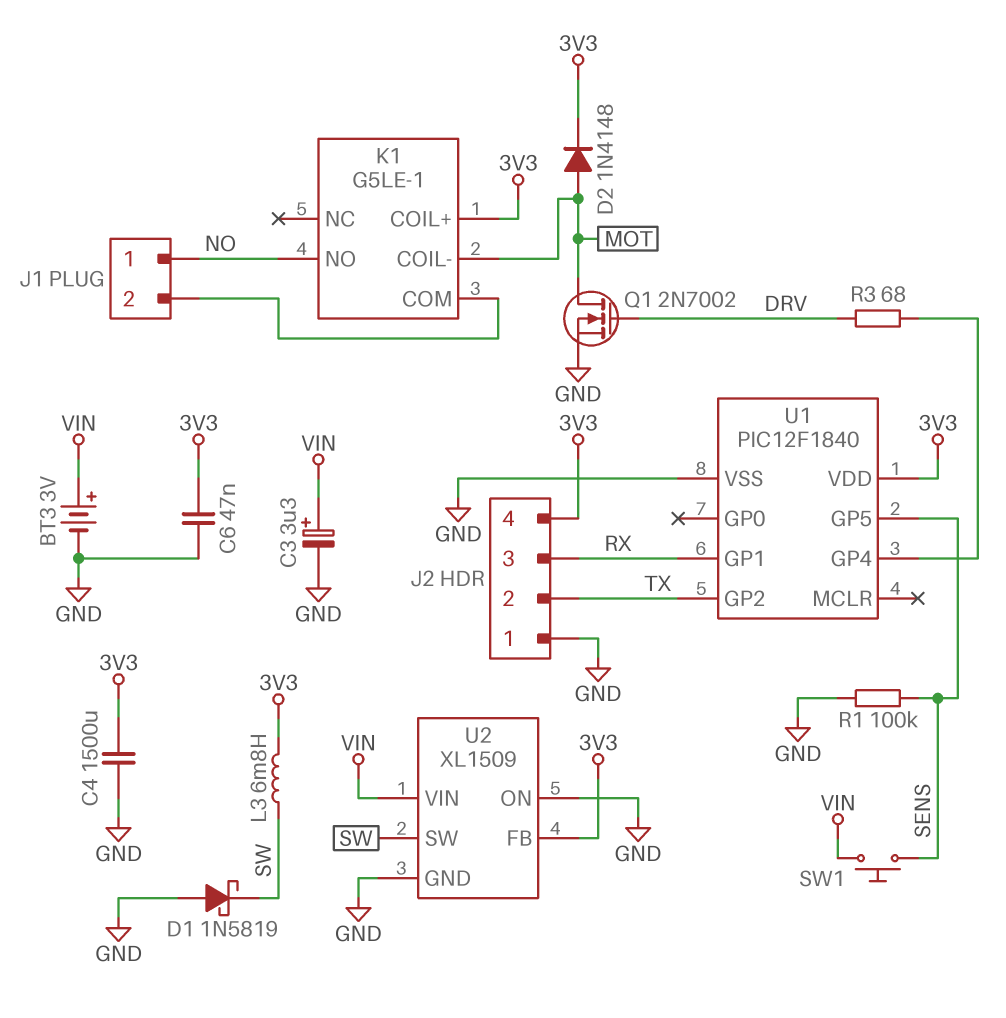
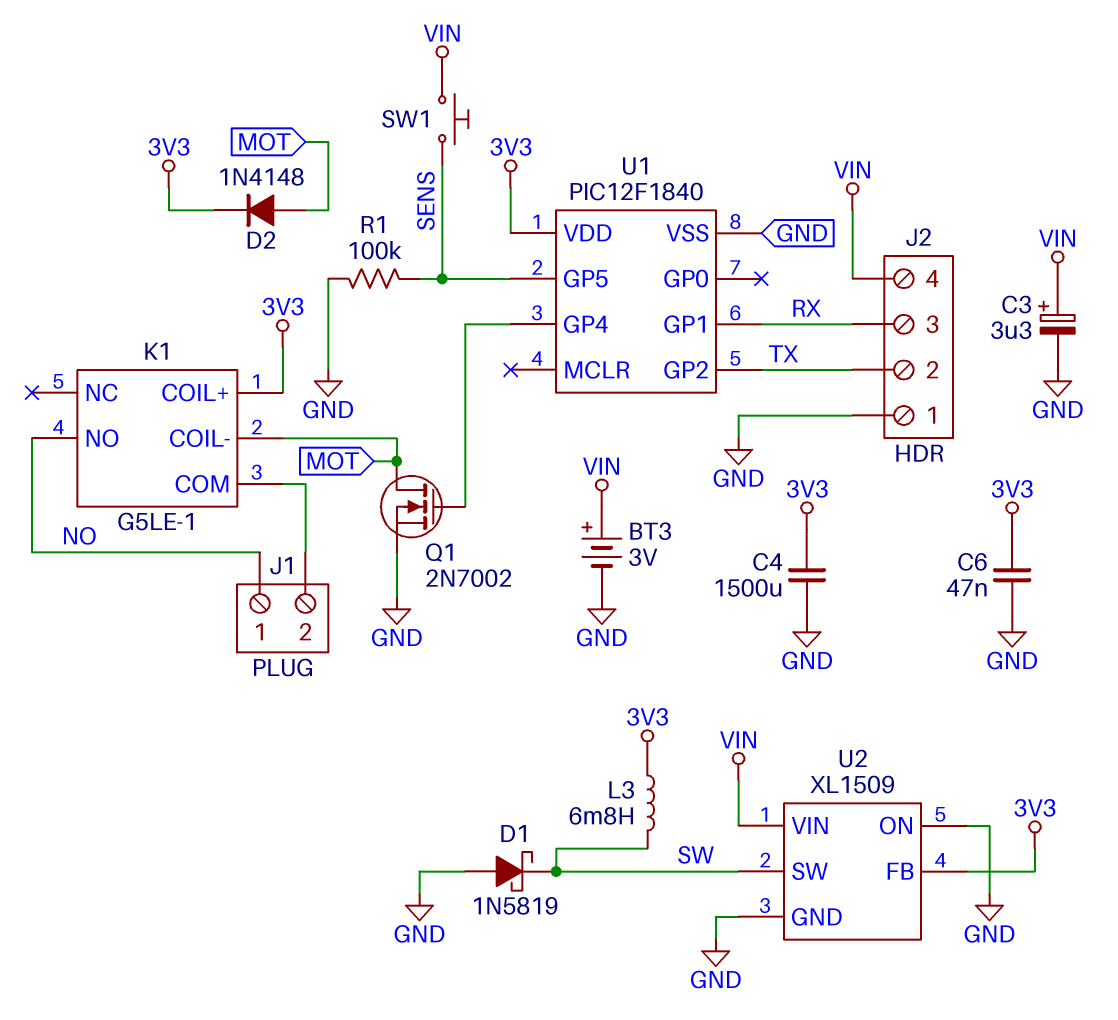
J2 pin 4: 3V3 -> VIN
Q1: NMOS 2N7002 (G DRV, D MOT, S GND) -> NMOS 2N7002 (G U1/GP4, D MOT, S GND)
R3: 68 (DRV, U1/GP4) -> none

